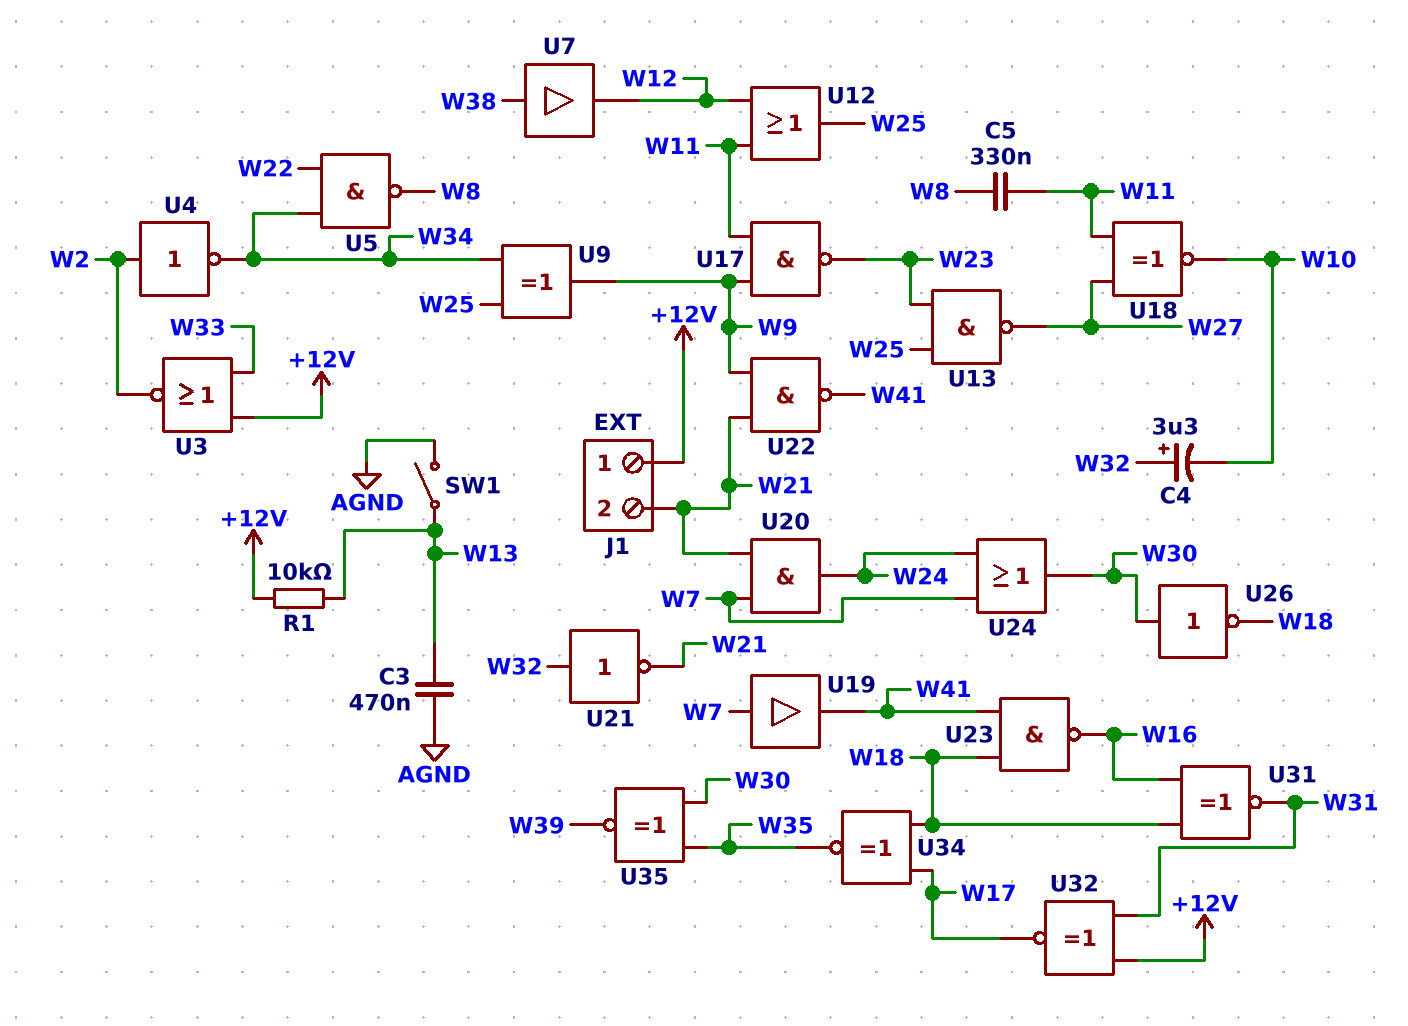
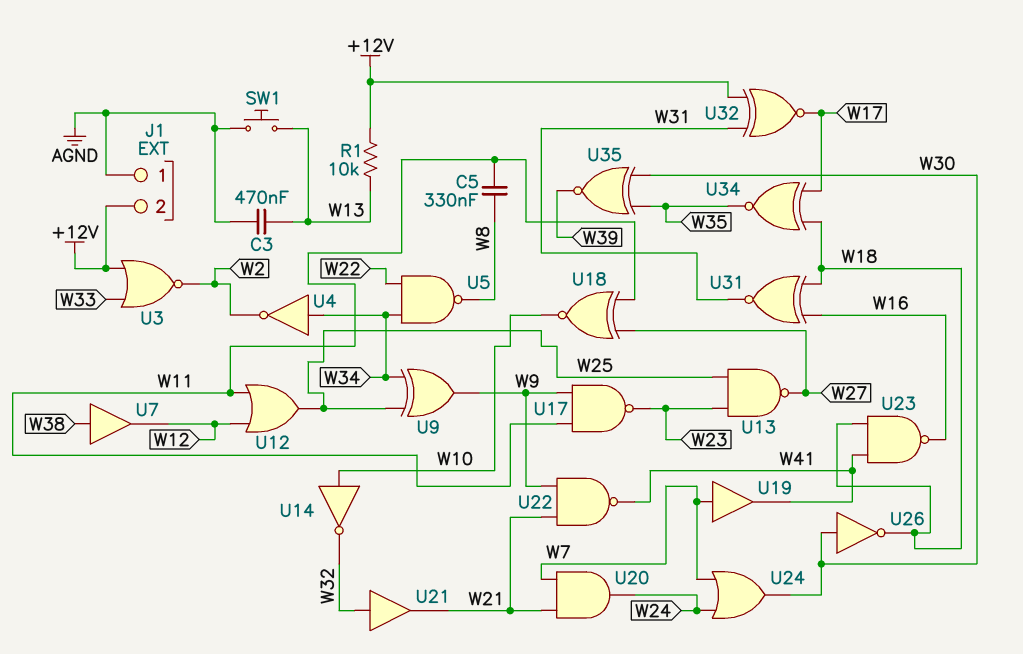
C4: 3.3uF (plus W32, minus W10) -> none
J1 pin 1: +12V -> AGND
J1 pin 2: W21 -> +12V
SW1: switch (AGND, W13) -> button (AGND, W13)
U4: NOT (in W2, out W34) -> NOT (in W34, out W2)
U14: none -> NOT (in W10, out W32)
U21: NOT (in W32, out W21) -> buffer (in W32, out W21)

